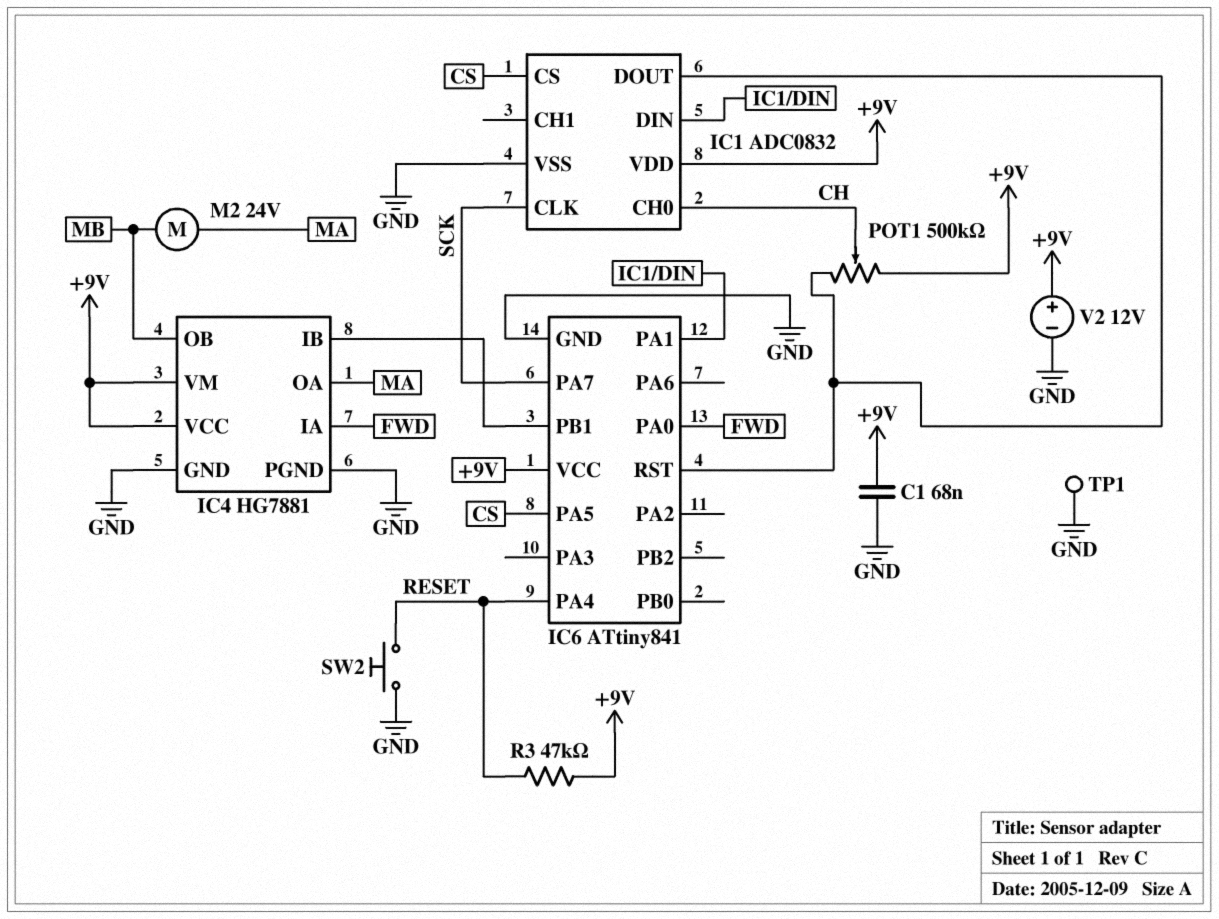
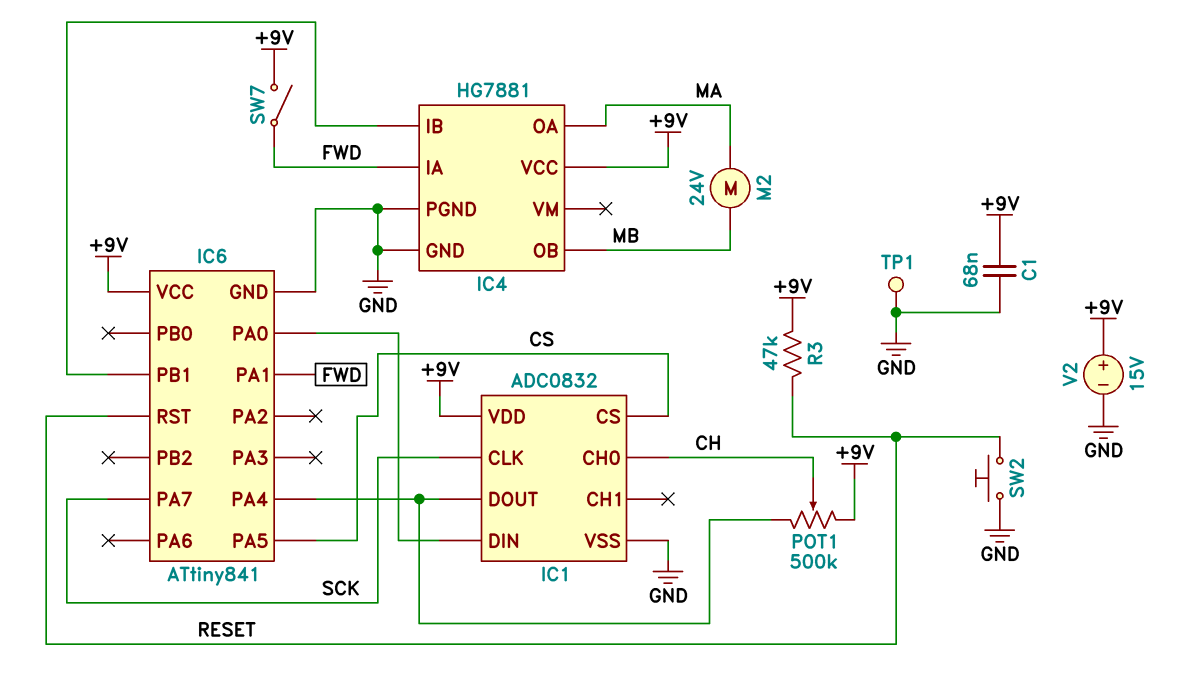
IC4 pin VM: +9V -> none
IC6 pin PA0: FWD -> IC1/DIN
IC6 pin PA1: IC1/DIN -> FWD
IC6 pin PA4: RESET -> IC1/DOUT
IC6 pin RST: IC1/DOUT -> RESET
SW7: none -> switch (+9V, FWD)
V2: 12V (plus +9V, minus GND) -> 15V (plus +9V, minus GND)

